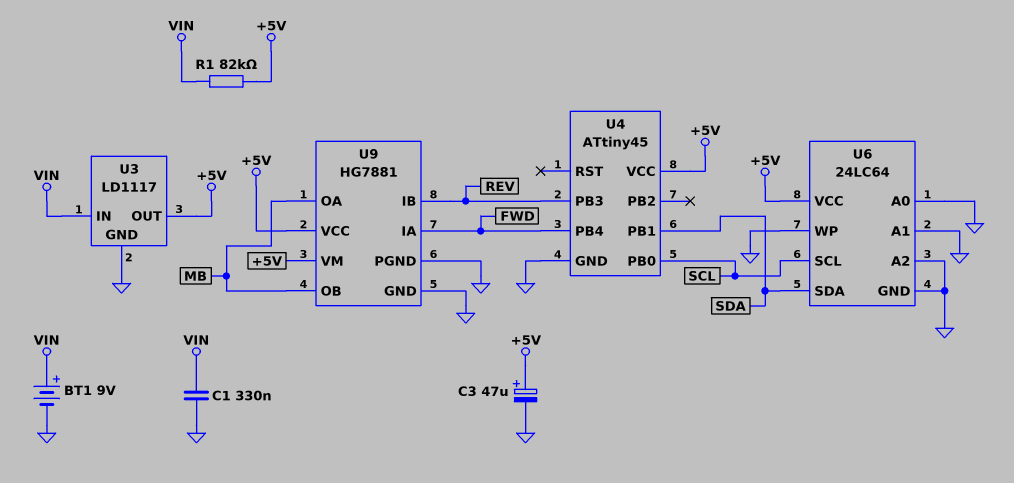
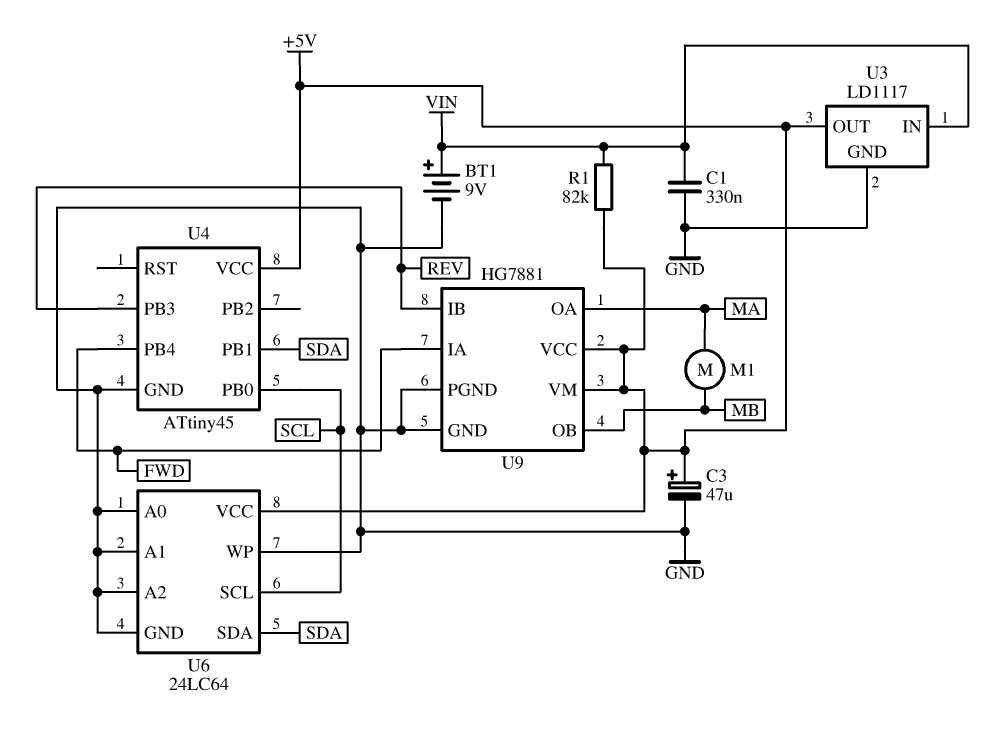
M1: none -> motor (MA, MB)
U9 pin OA: MB -> MA

